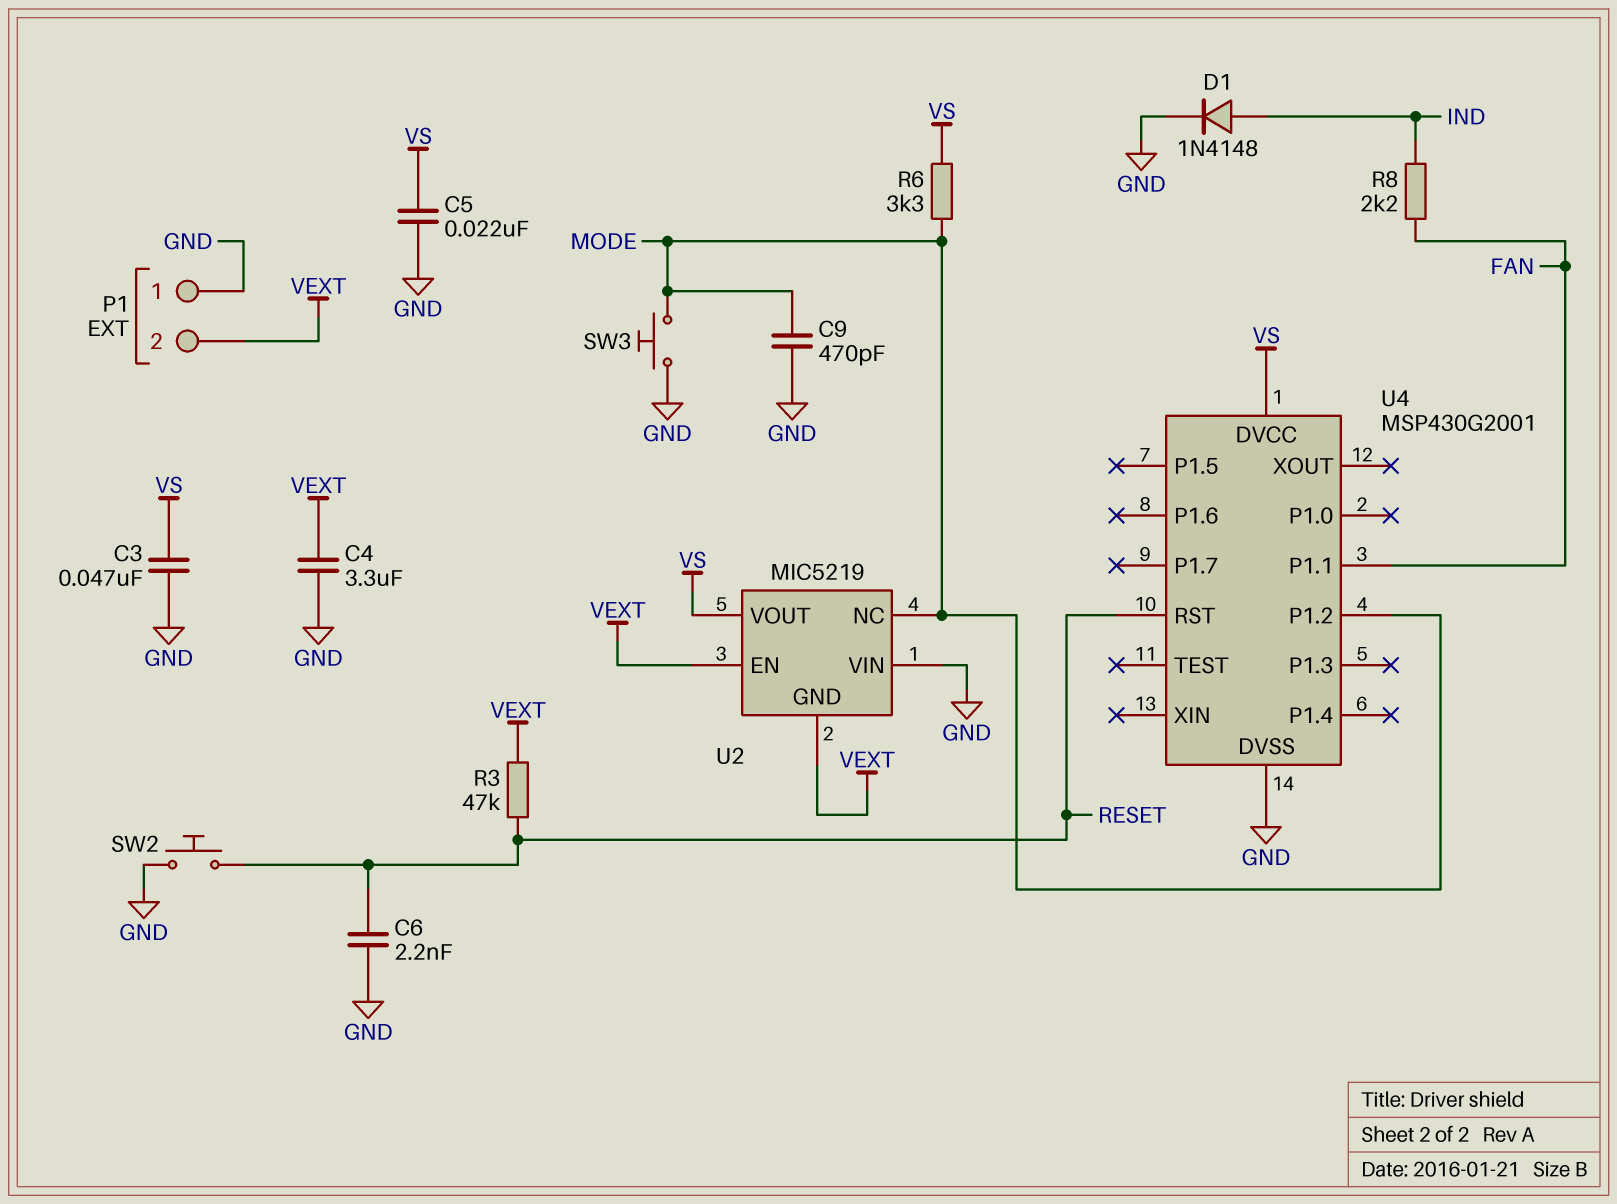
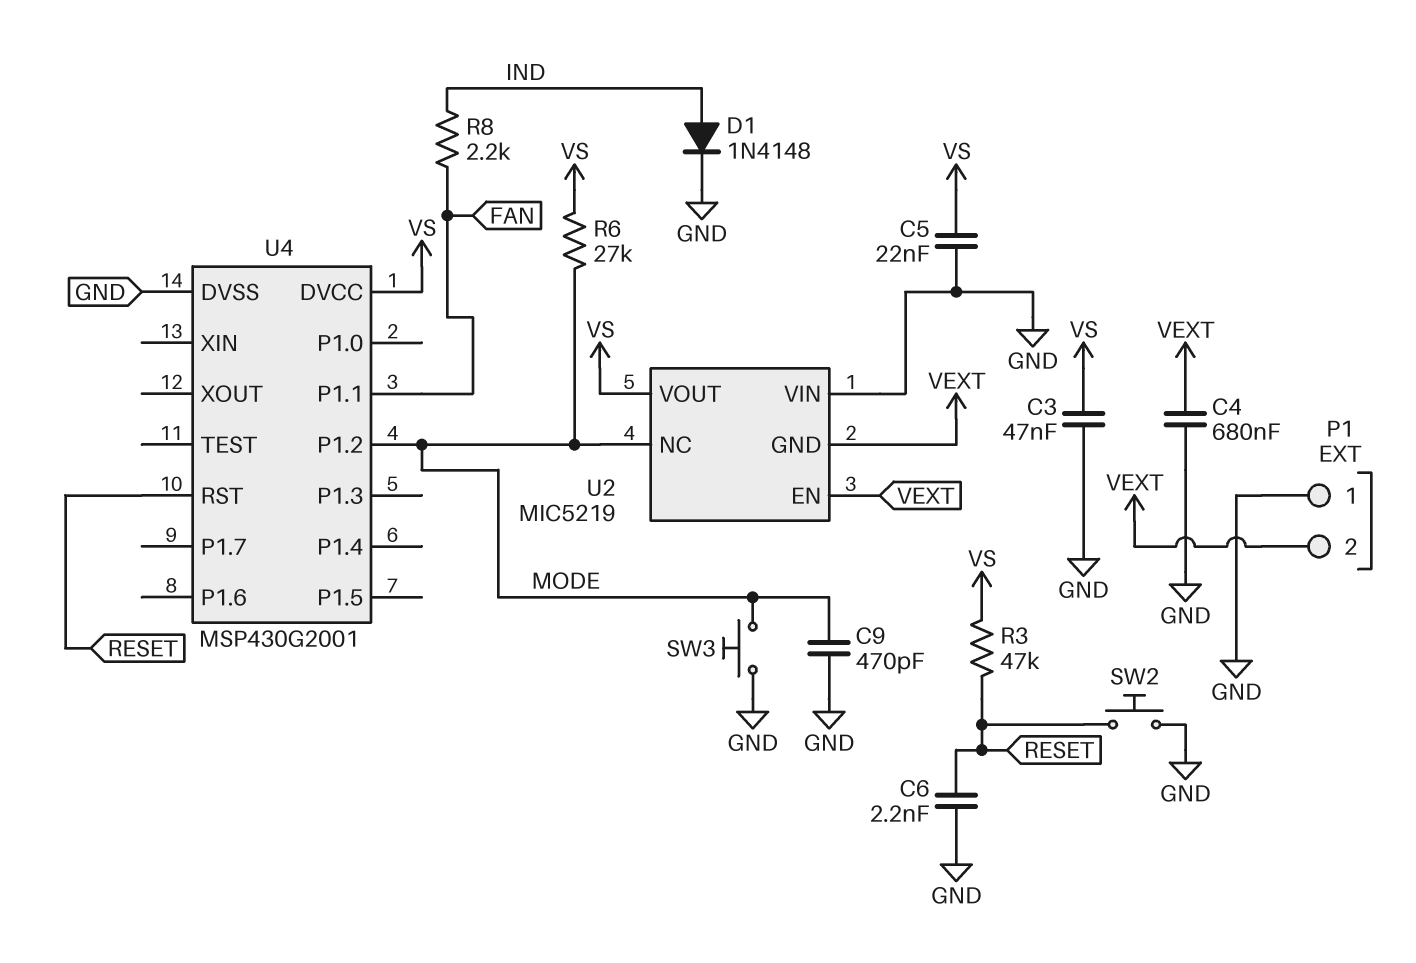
C4: 3.3uF (GND, VEXT) -> 680nF (GND, VEXT)
R3: 47k (RESET, VEXT) -> 47k (RESET, VS)
R6: 3.3k (MODE, VS) -> 27k (MODE, VS)

